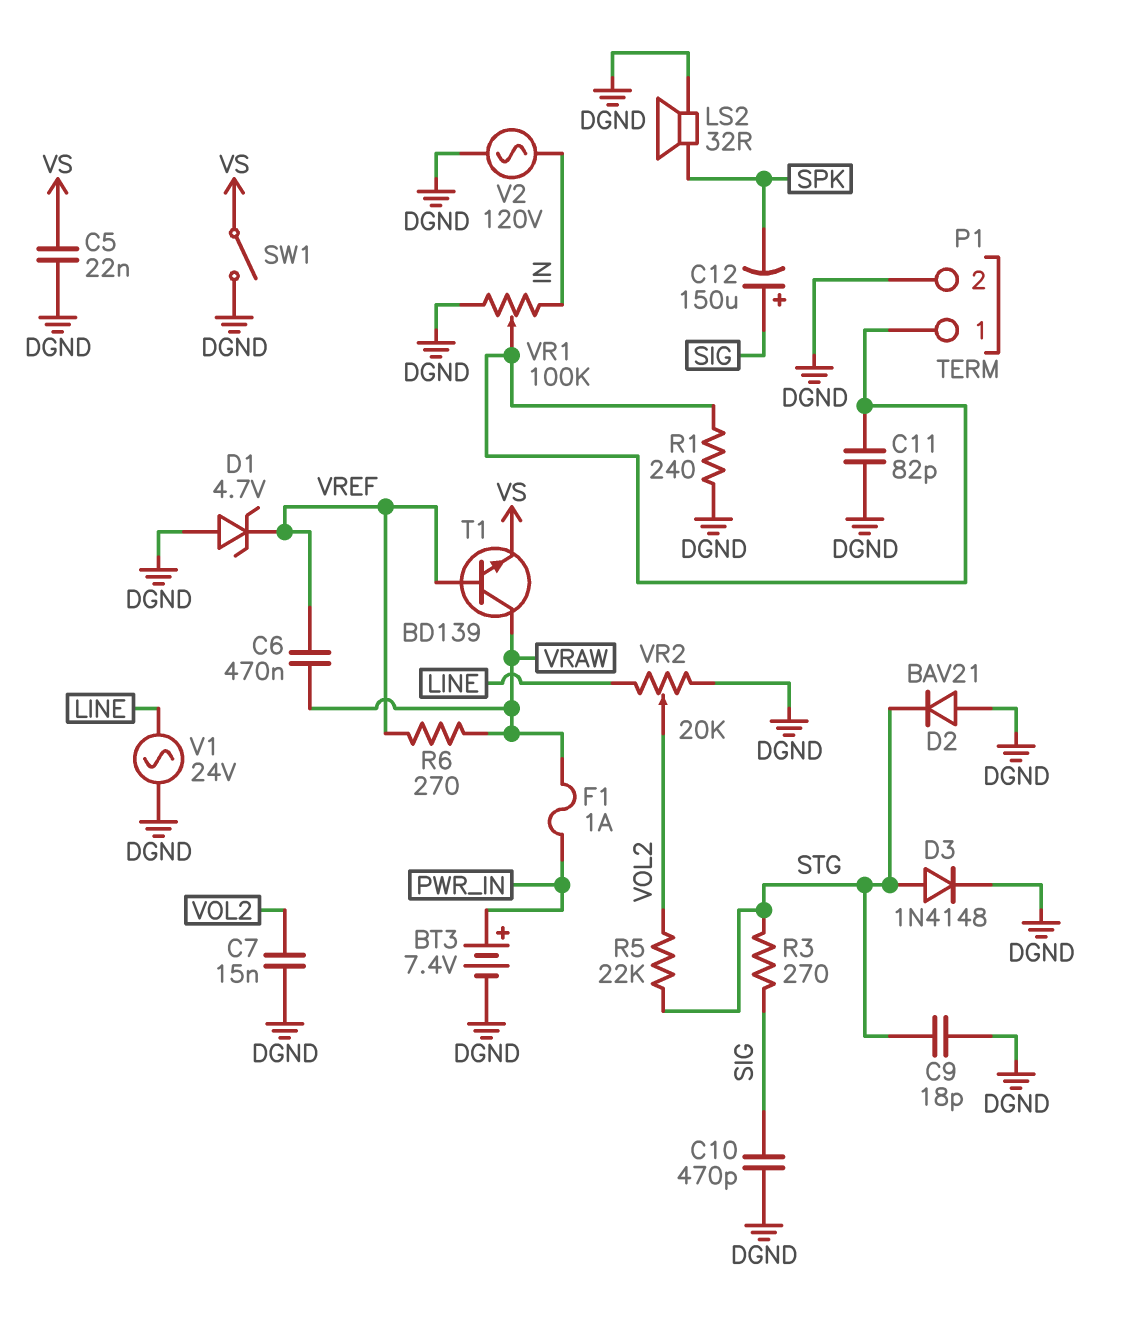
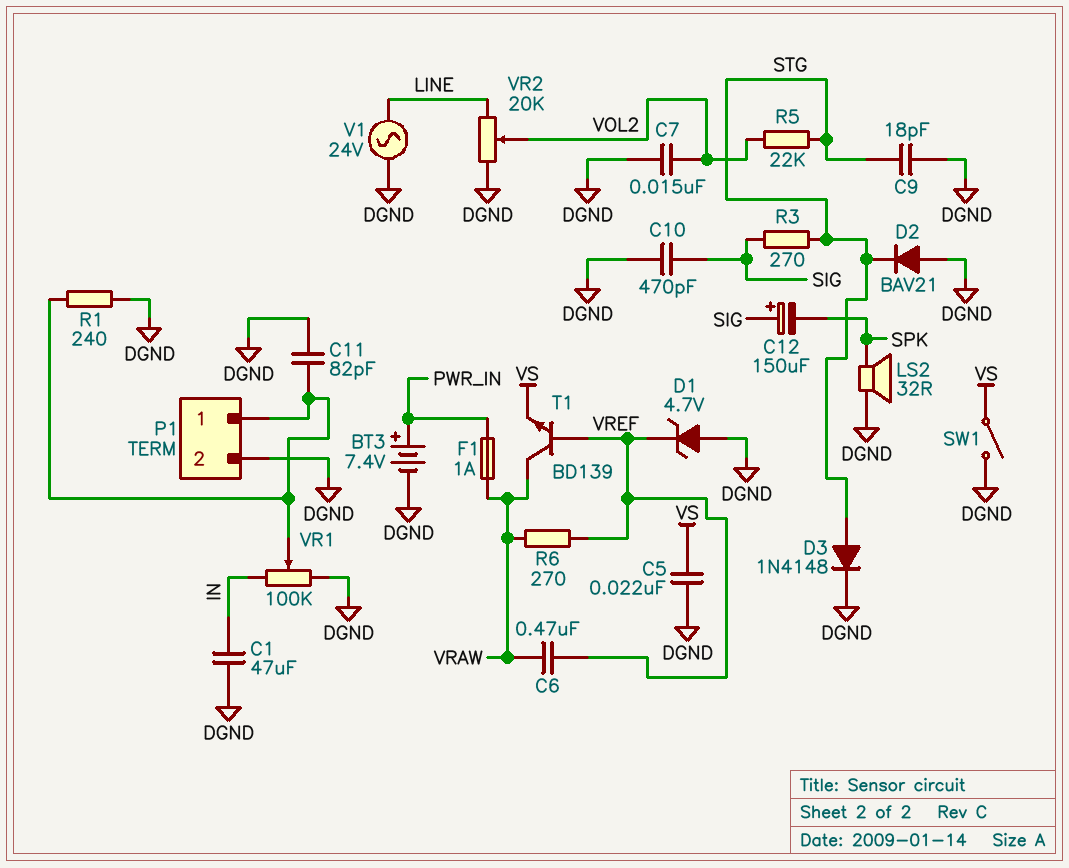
C1: none -> 47uF (DGND, IN)
V2: AC 120V (DGND, IN) -> none

